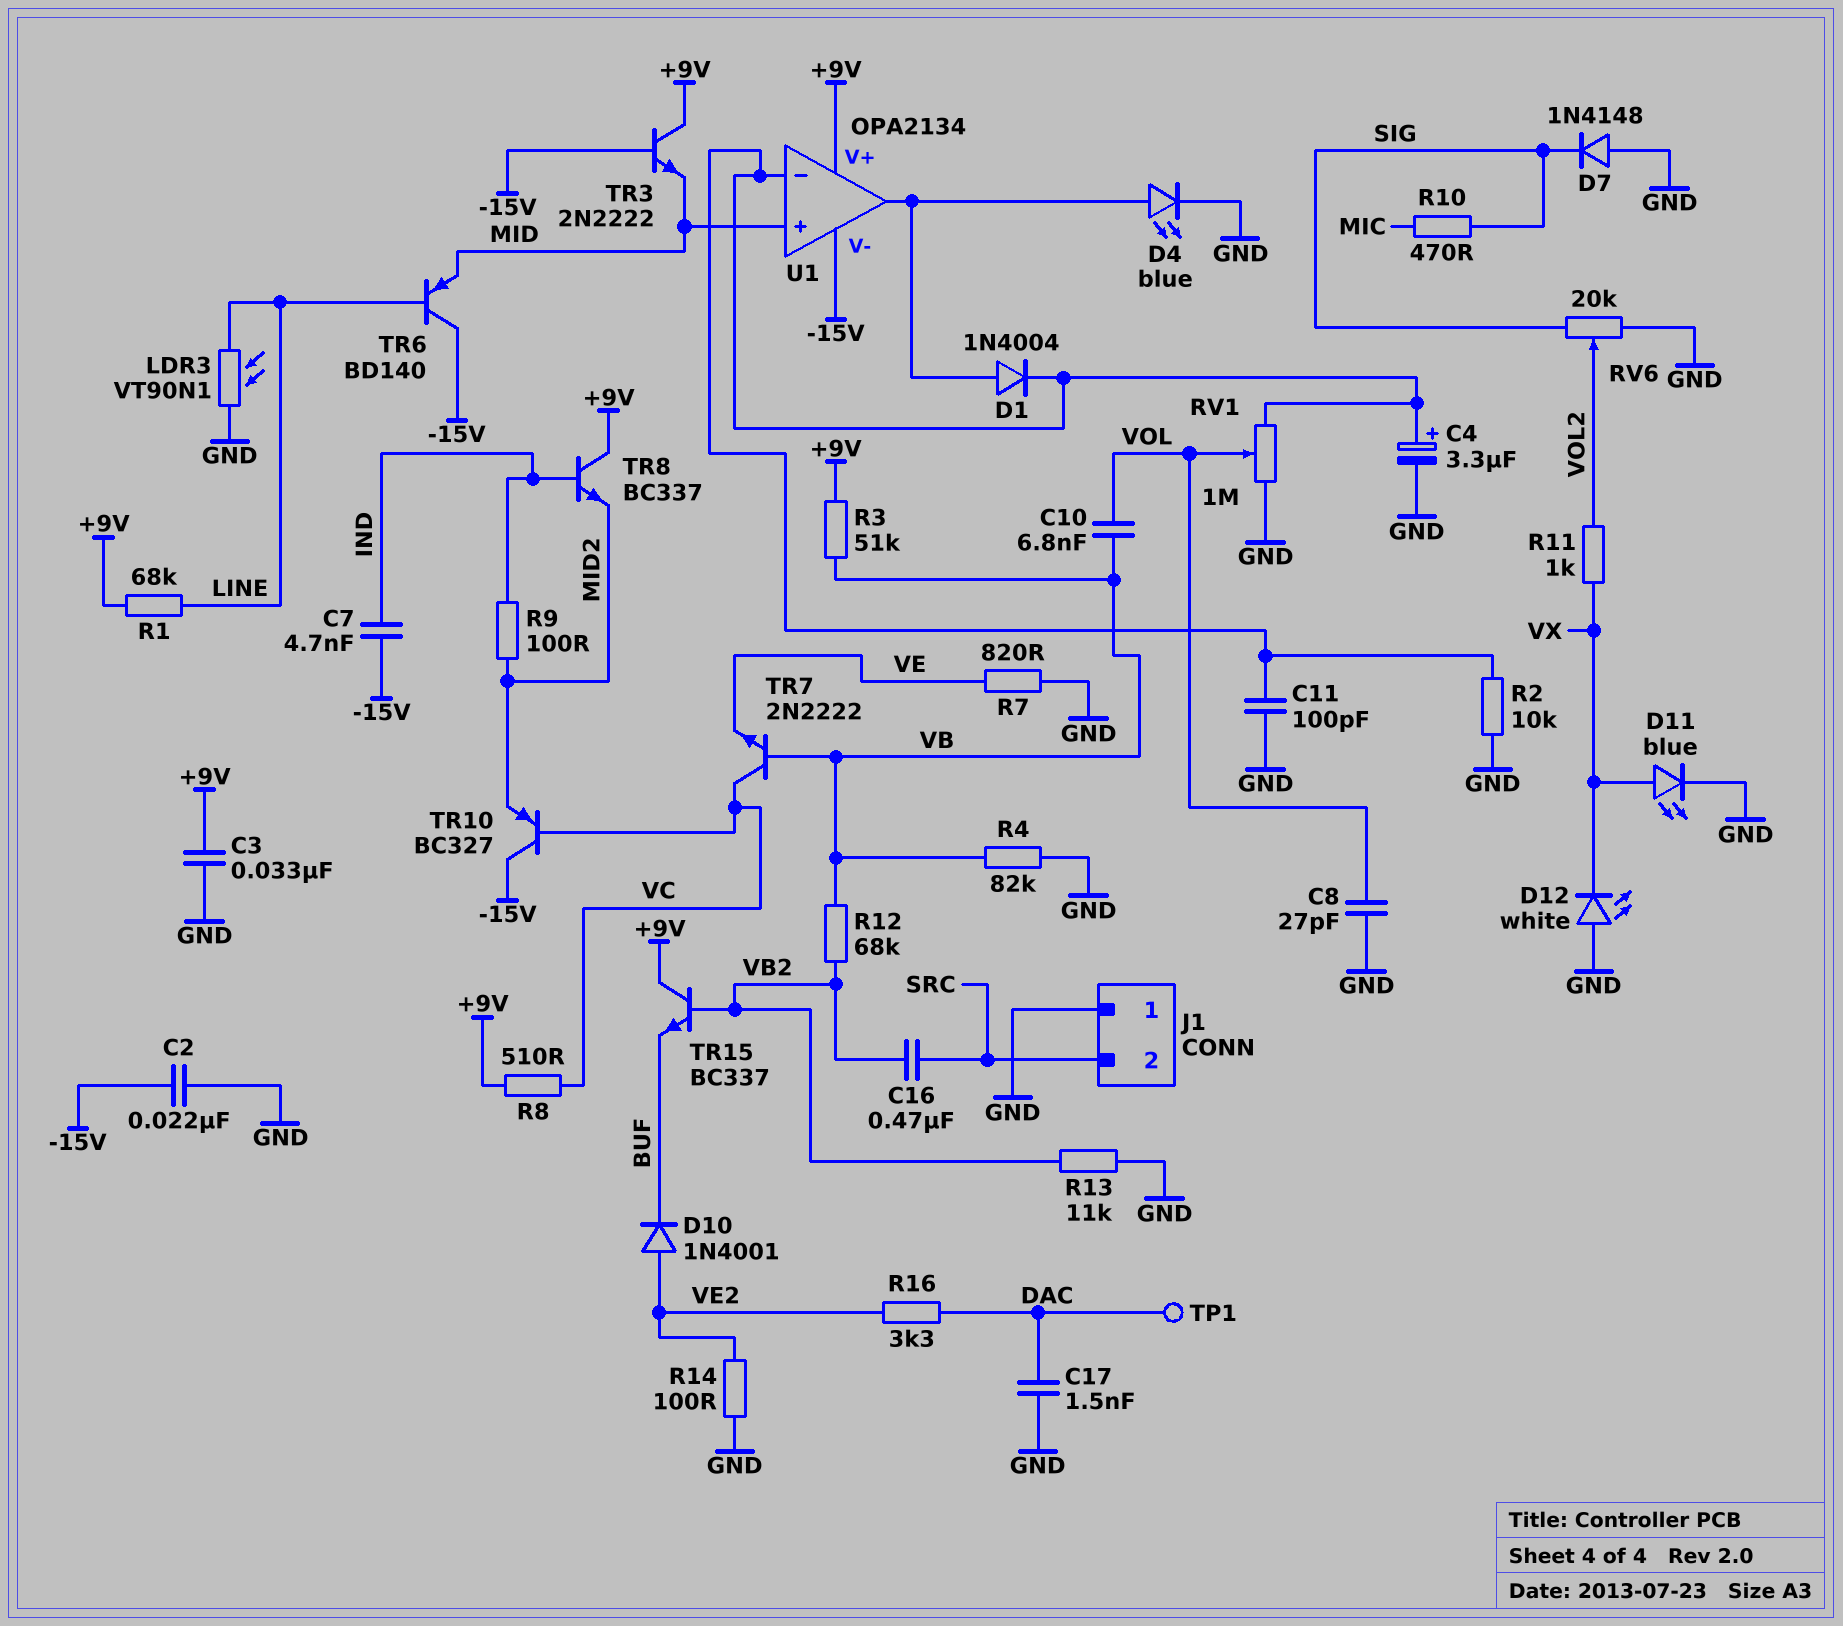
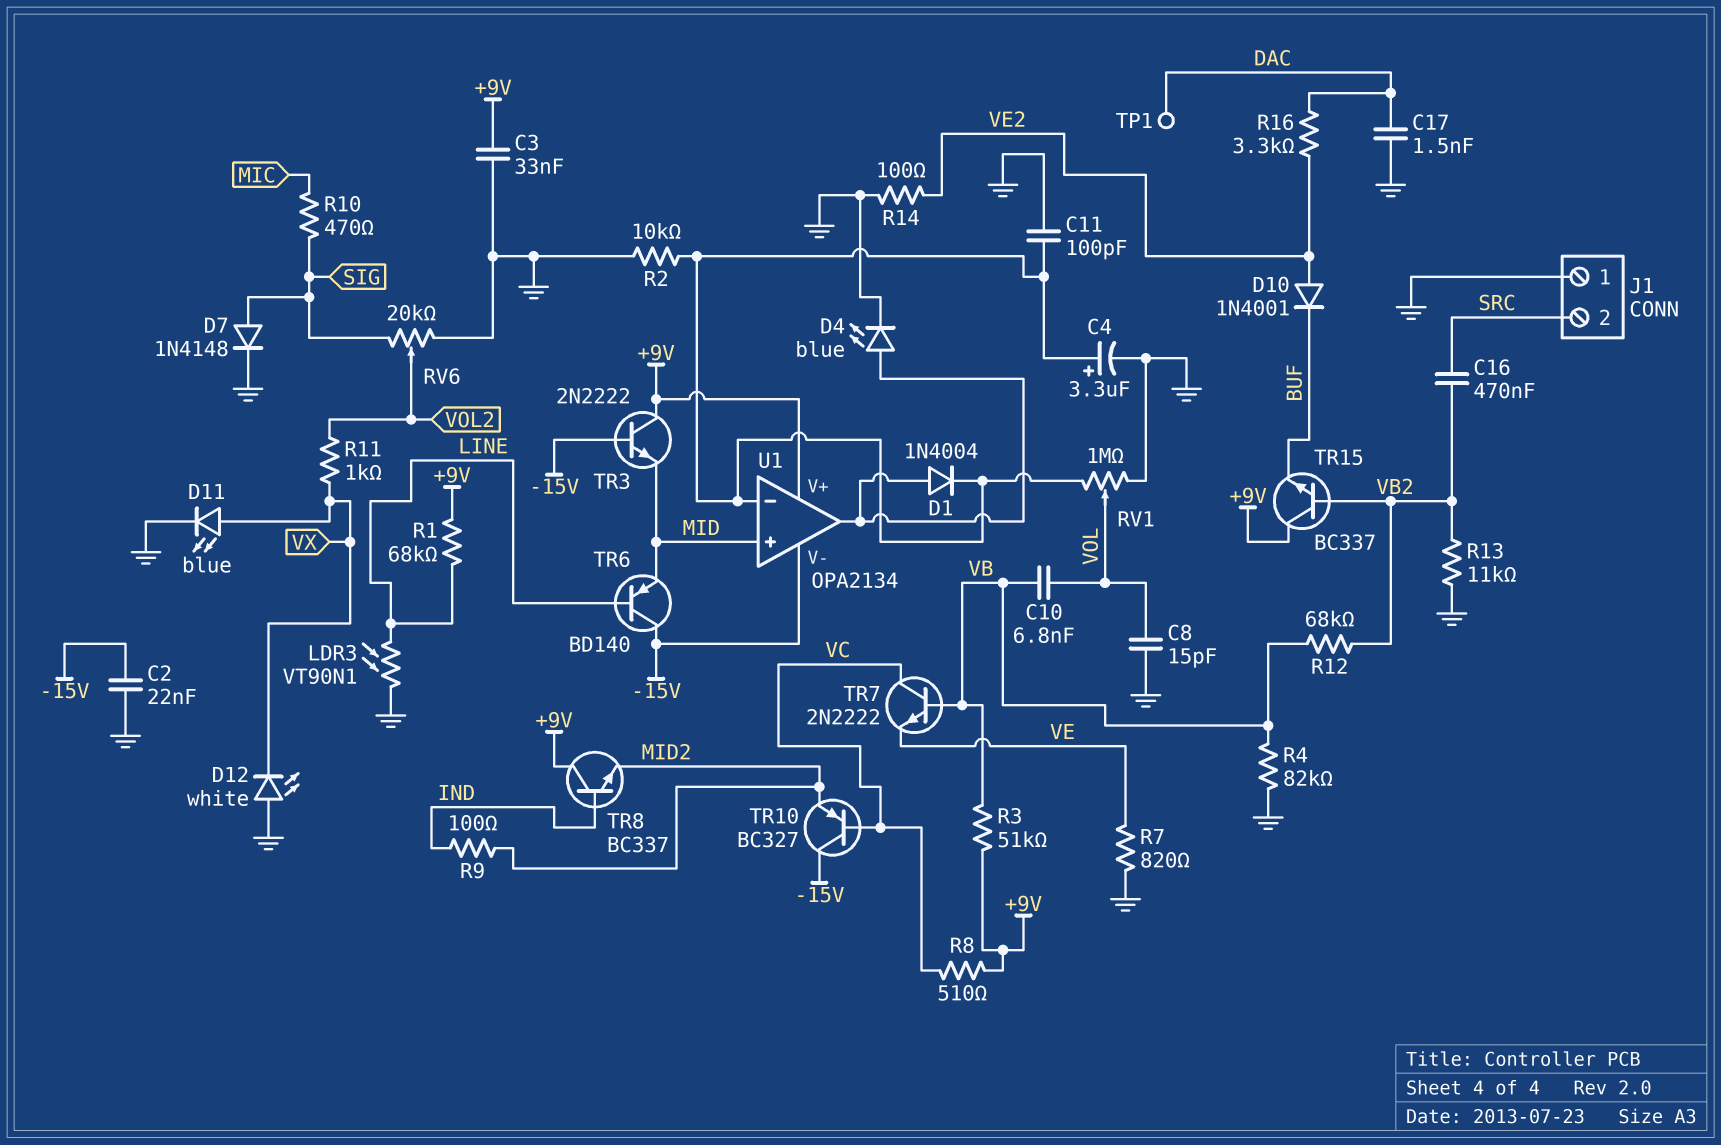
C7: 4.7nF (-15V, IND) -> none
C8: 27pF (GND, VOL) -> 15pF (GND, VOL)
D7: diode 1N4148 (A GND, K SIG) -> diode 1N4148 (A SIG, K GND)

